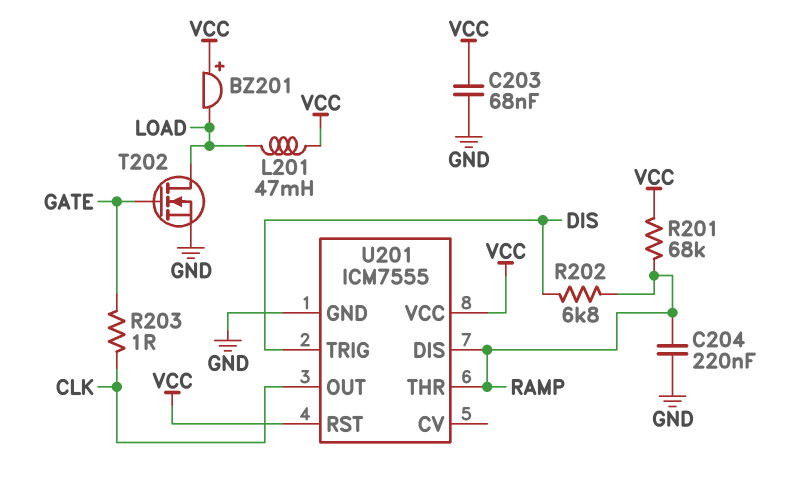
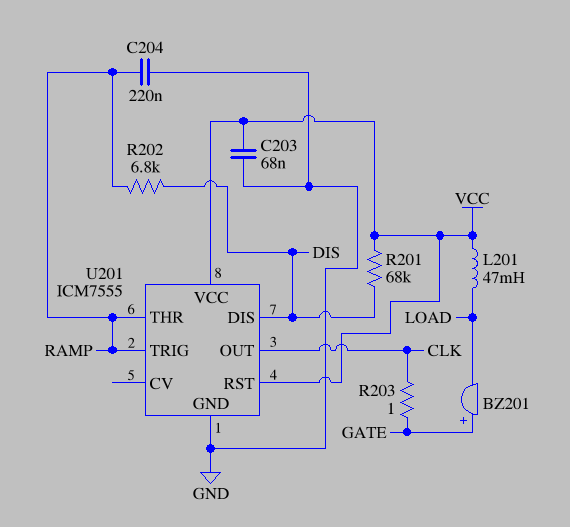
BZ201: buzzer (plus VCC, minus LOAD) -> buzzer (plus GATE, minus LOAD)
R201: 68k (RAMP, VCC) -> 68k (DIS, VCC)
T202: NMOS (G GATE, D LOAD, S GND) -> none
U201 pin DIS: RAMP -> DIS
U201 pin TRIG: DIS -> RAMP

